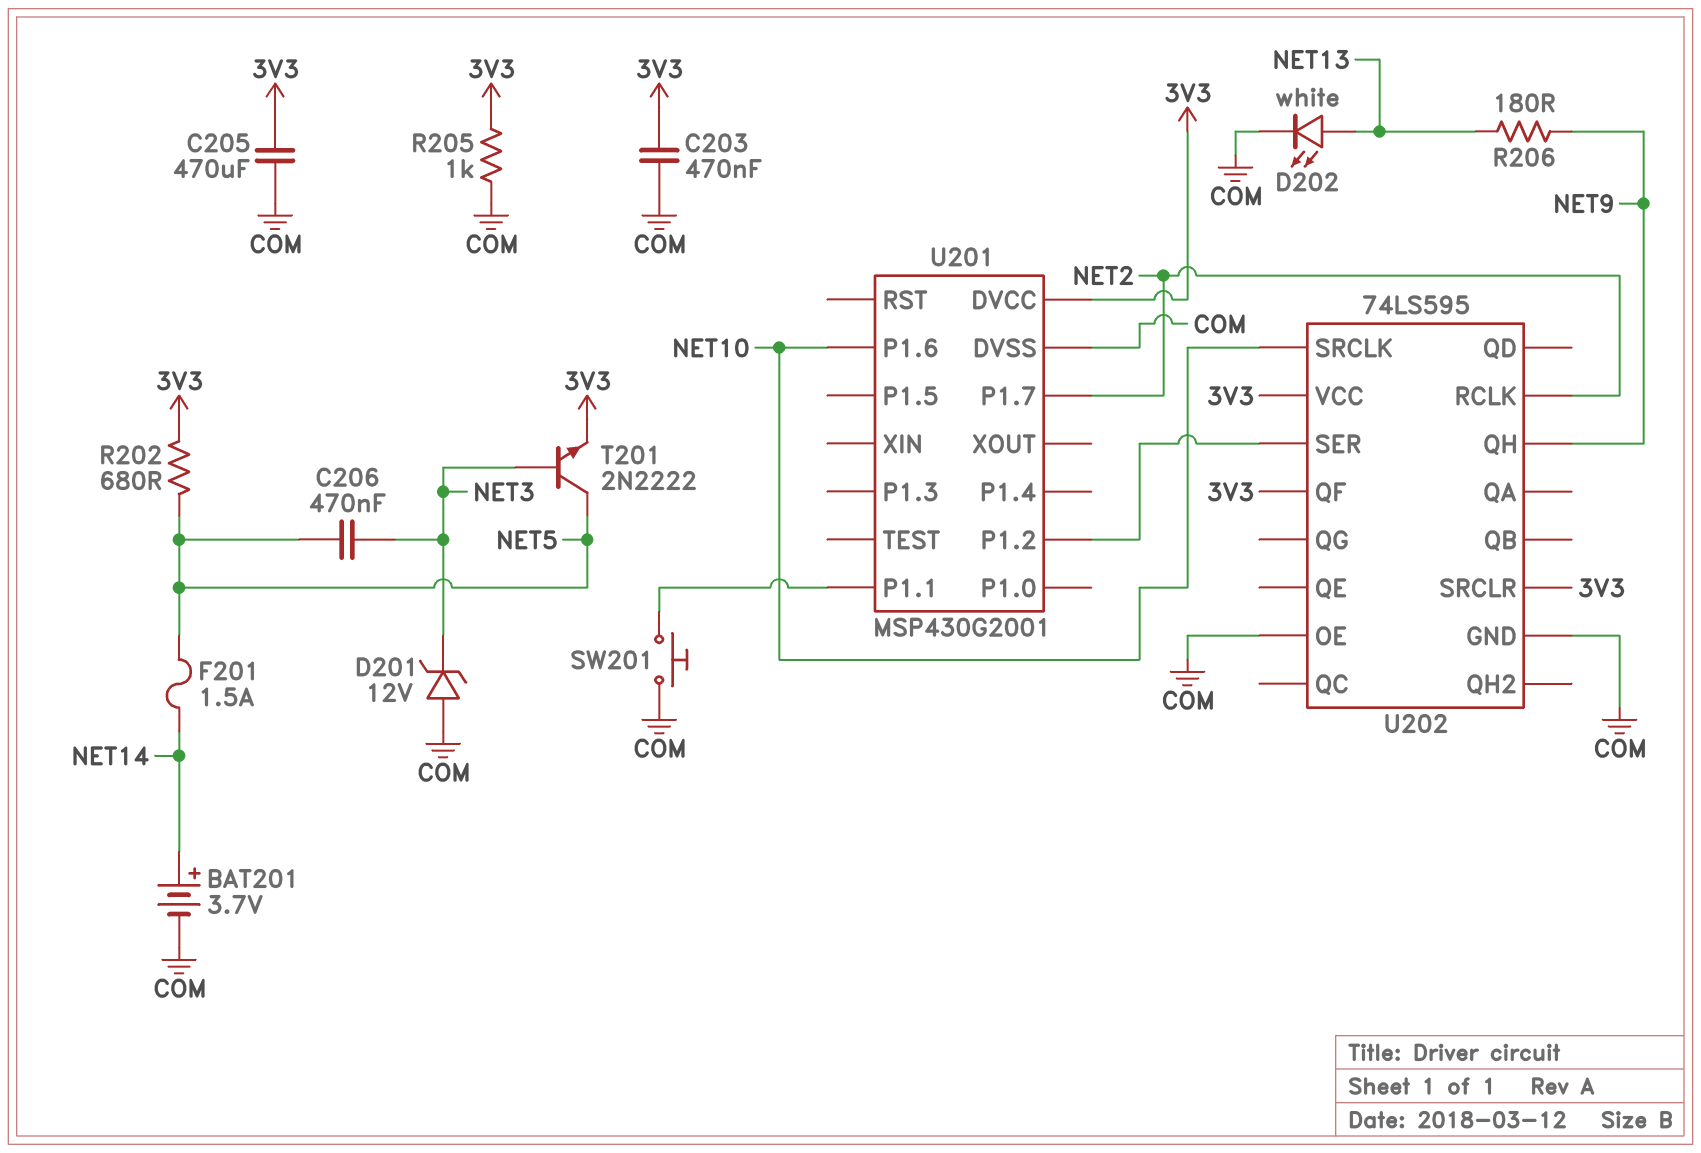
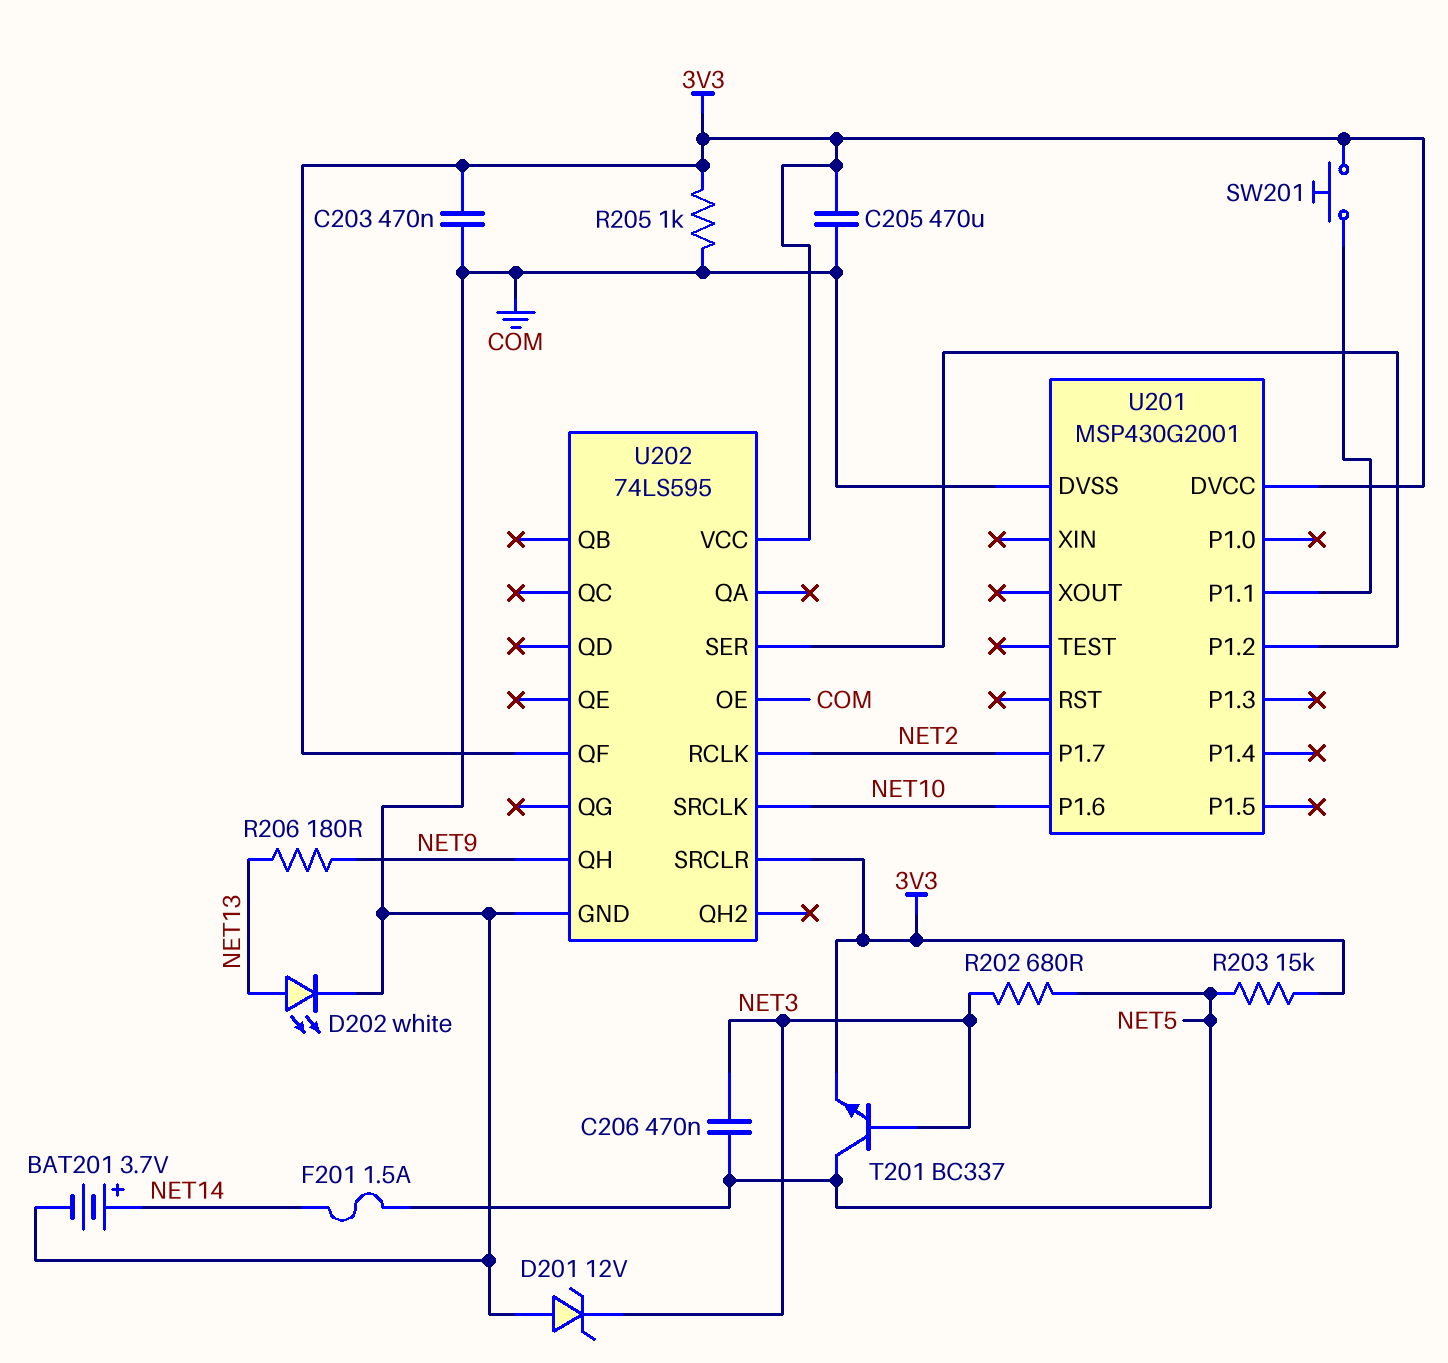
R202: 680 (3V3, NET5) -> 680 (NET3, NET5)
R203: none -> 15k (3V3, NET5)
SW201: button (COM, U201/P1.1) -> button (3V3, U201/P1.1)
T201: NPN 2N2222 (B NET3, C NET5, E 3V3) -> NPN BC337 (B NET3, C NET5, E 3V3)

